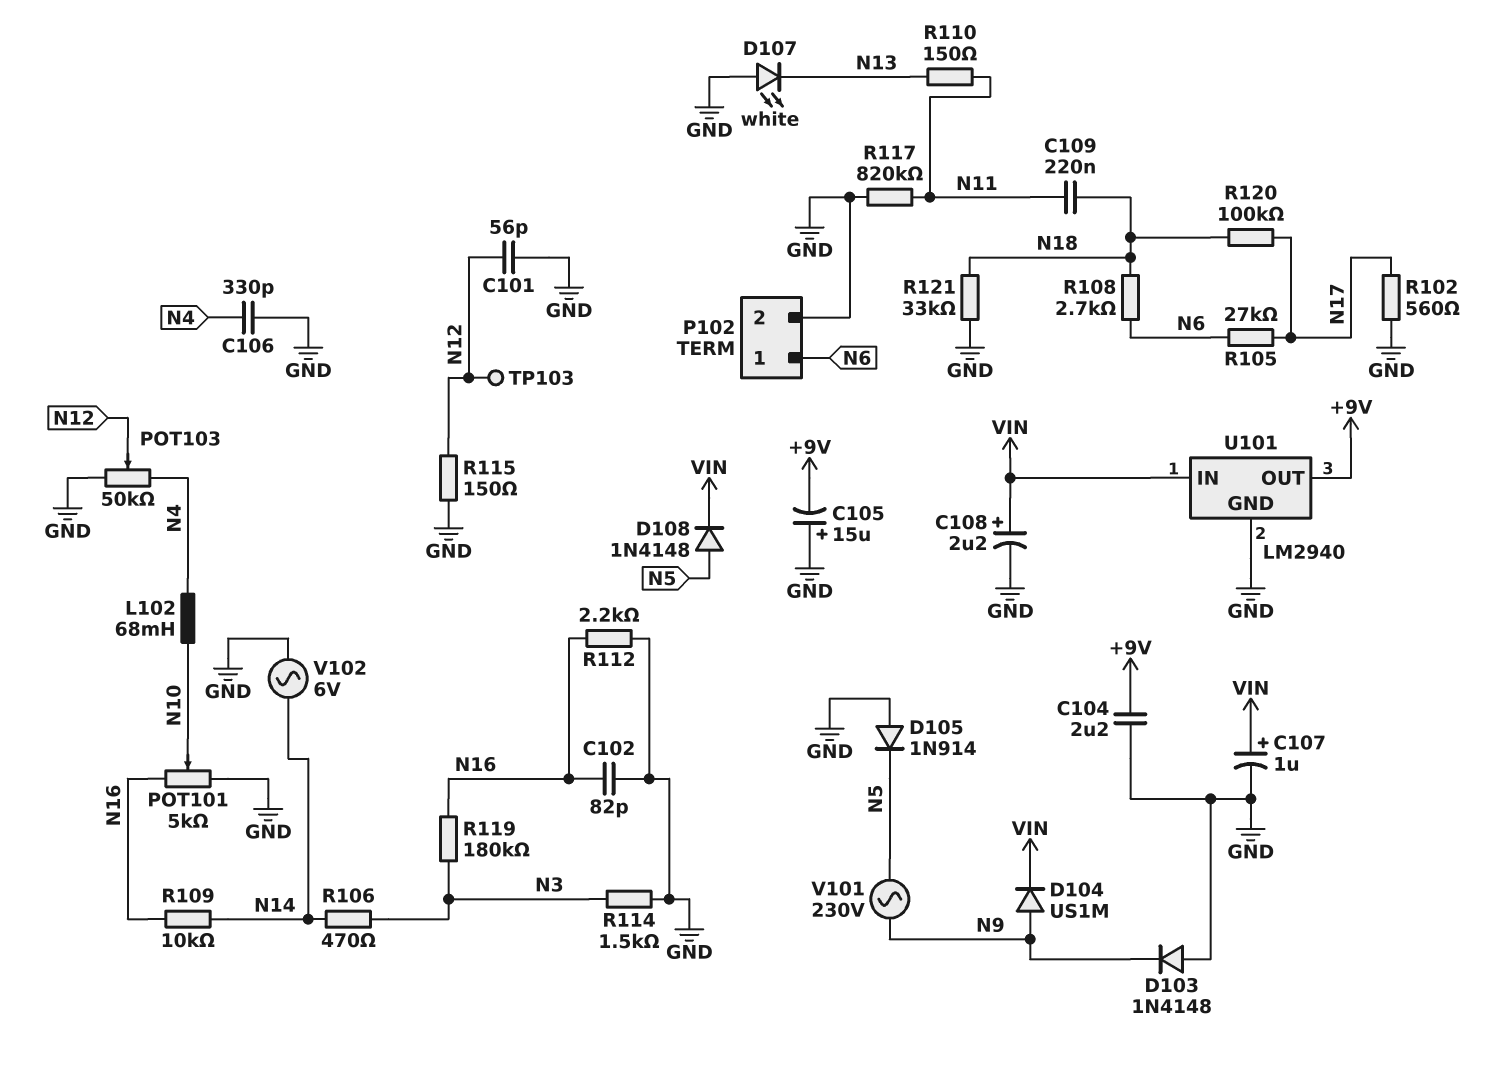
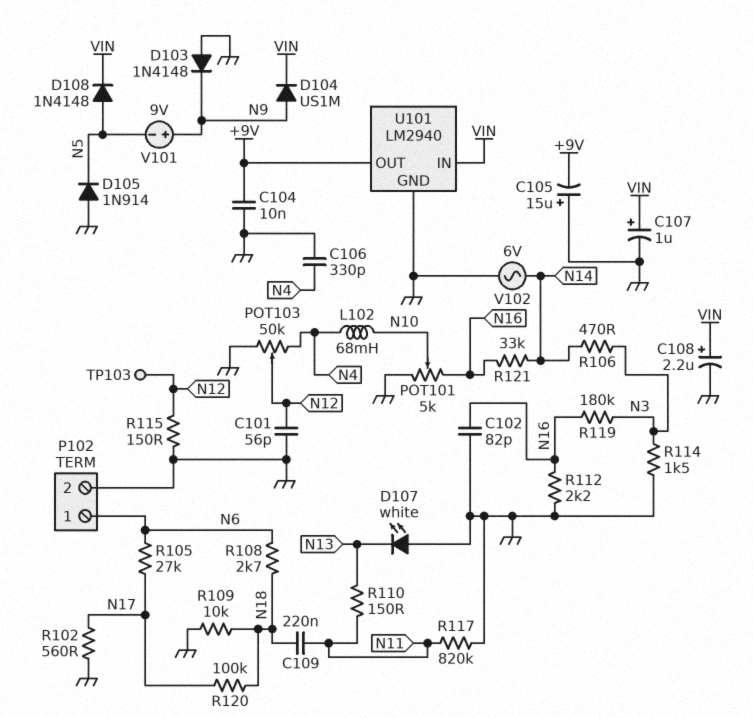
C104: 2.2uF (+9V, GND) -> 10nF (+9V, GND)
R109: 10k (N14, N16) -> 10k (GND, N18)
R121: 33k (GND, N18) -> 33k (N14, N16)
V101: AC 230V (N5, N9) -> 9V (plus N9, minus N5)

